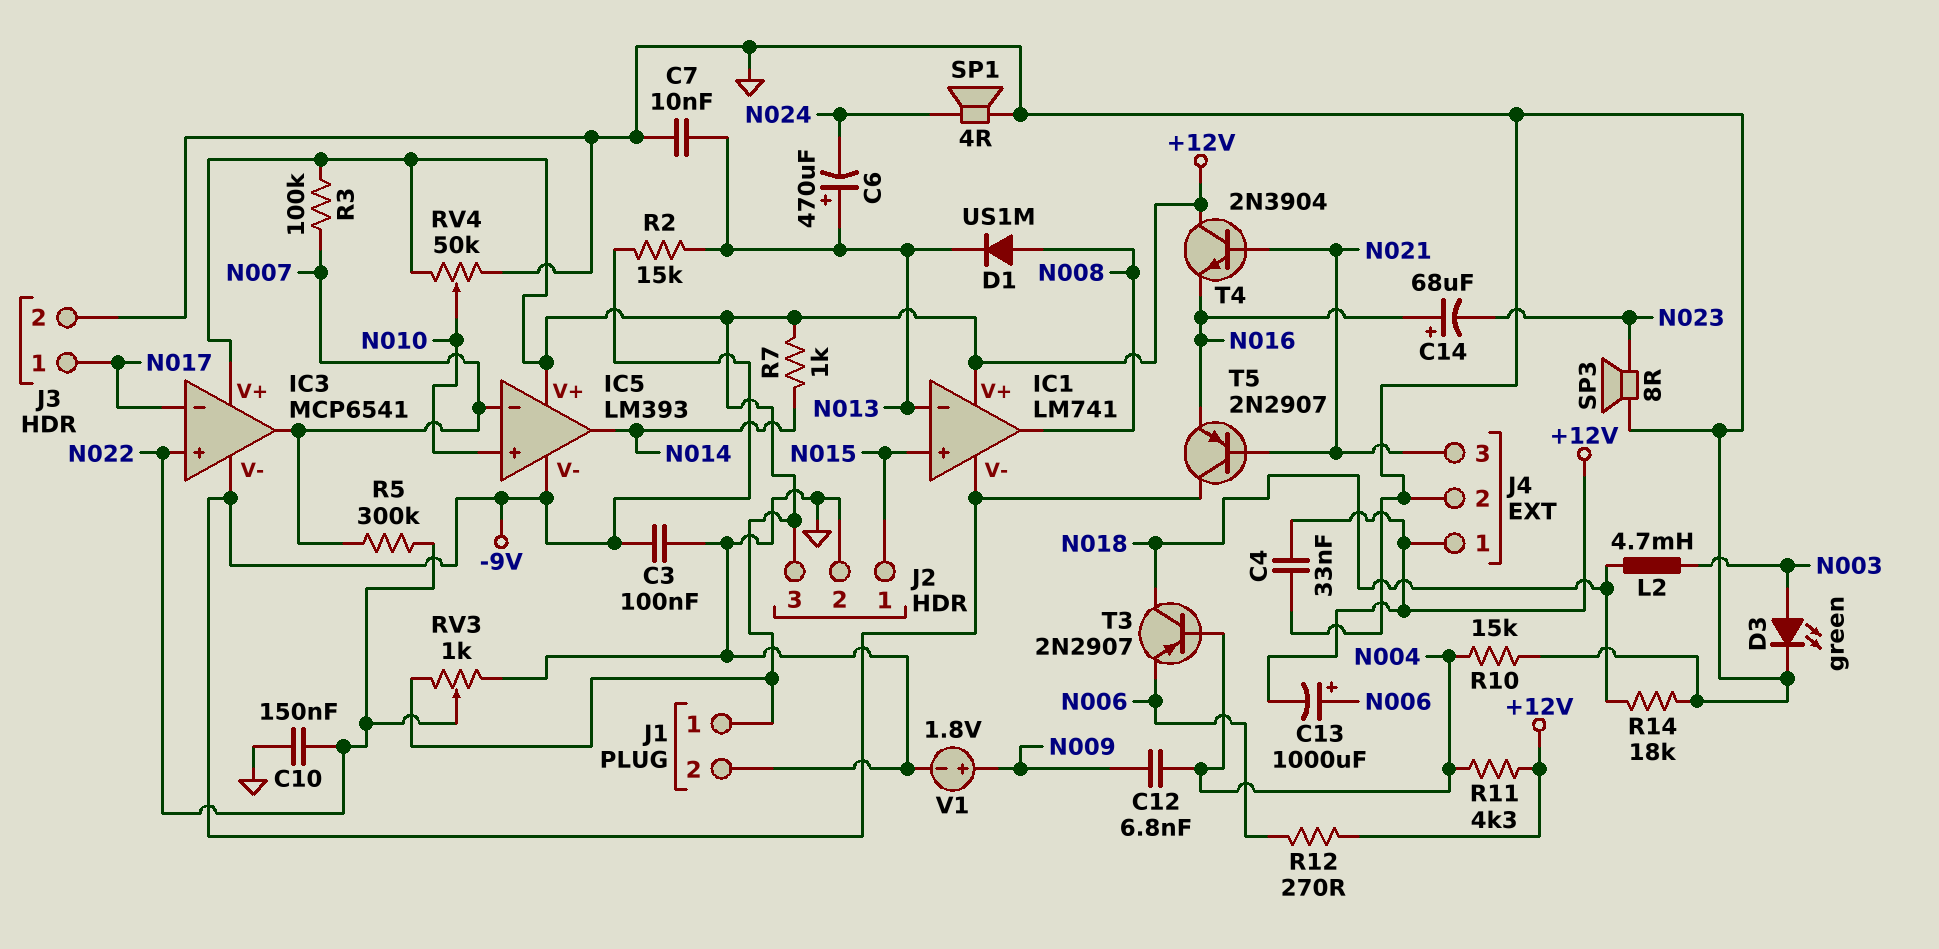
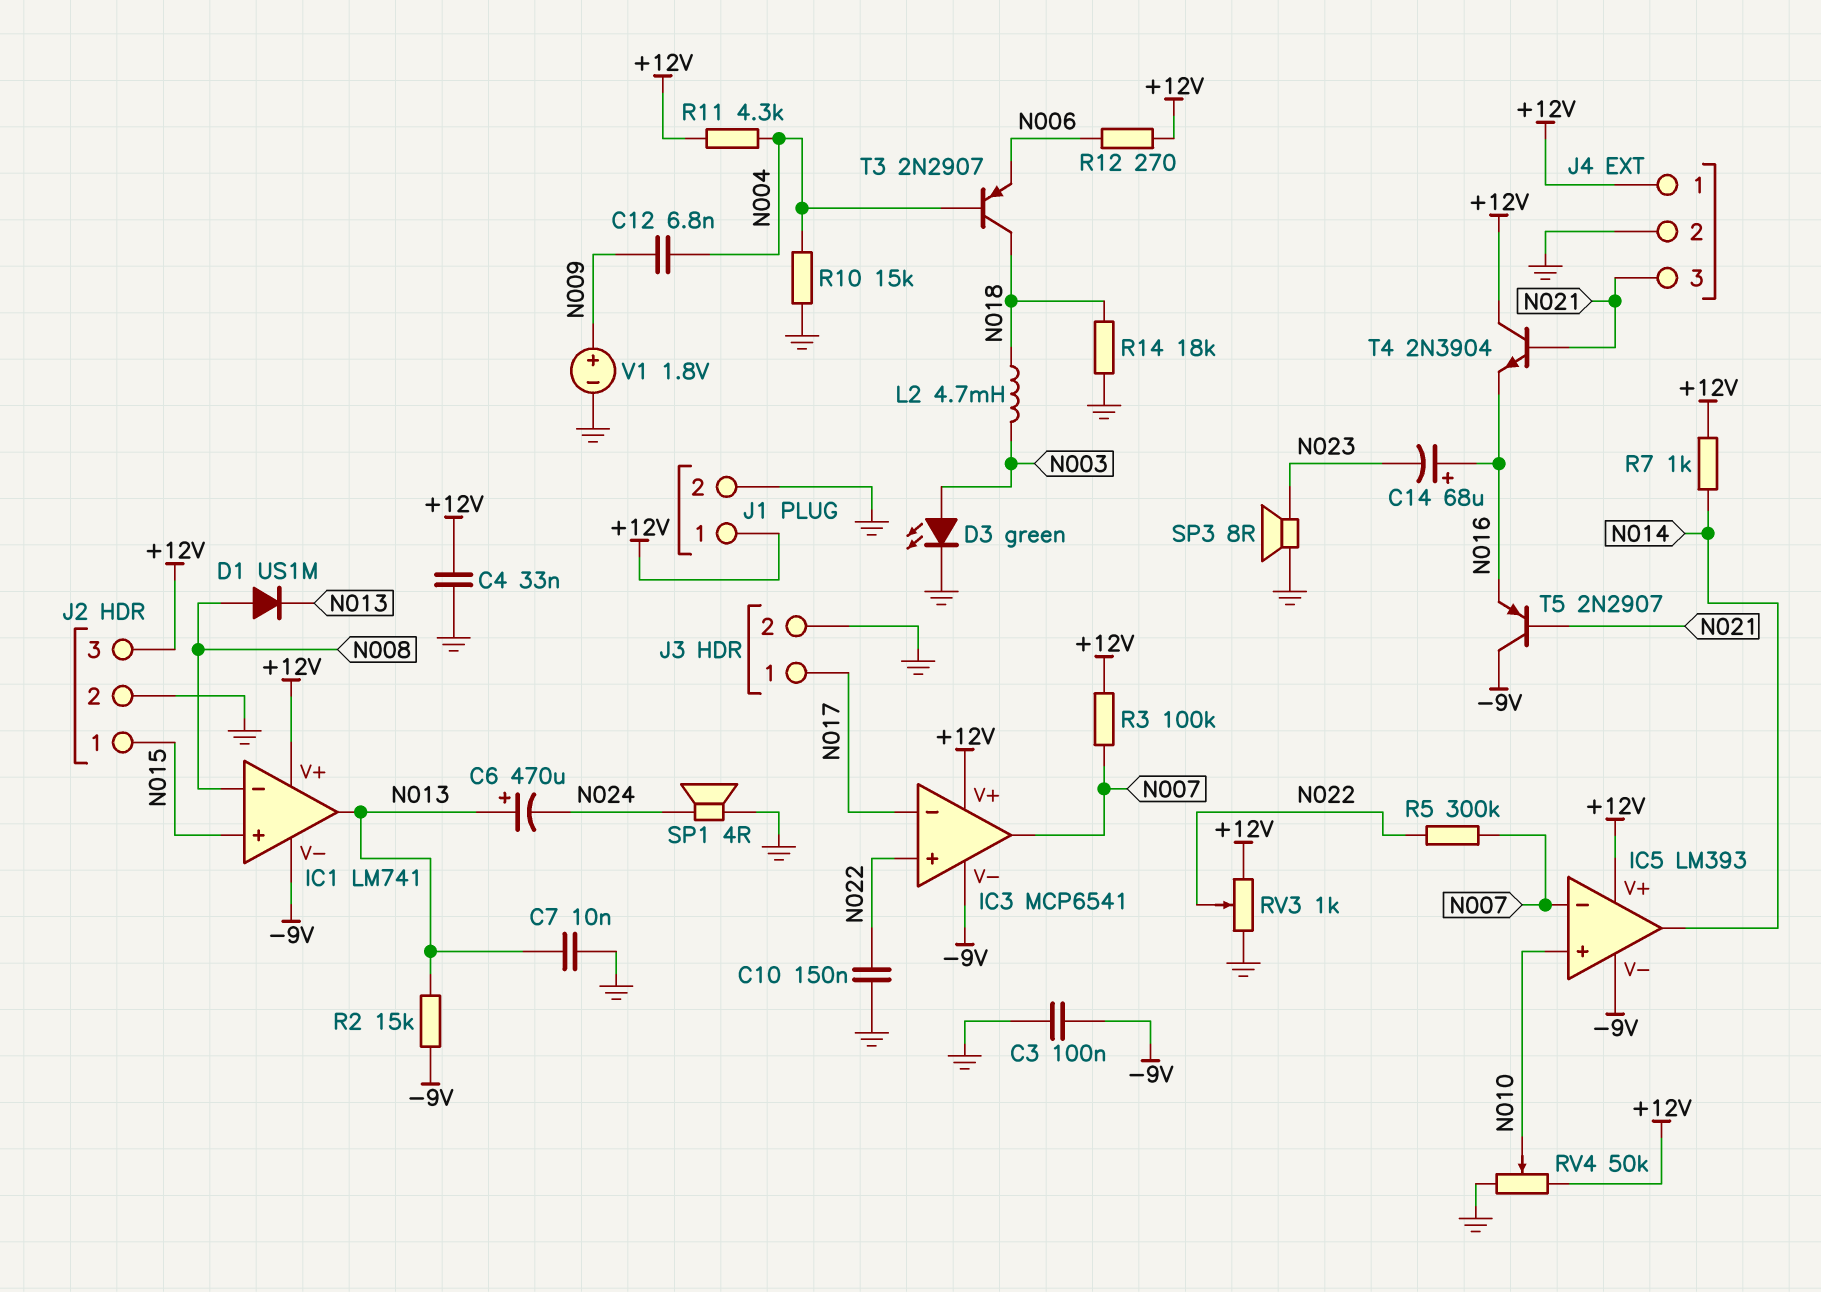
C13: 1000uF (plus N006, minus +12V) -> none
IC1 pin in-: N013 -> N008
IC1 pin out: N008 -> N013

